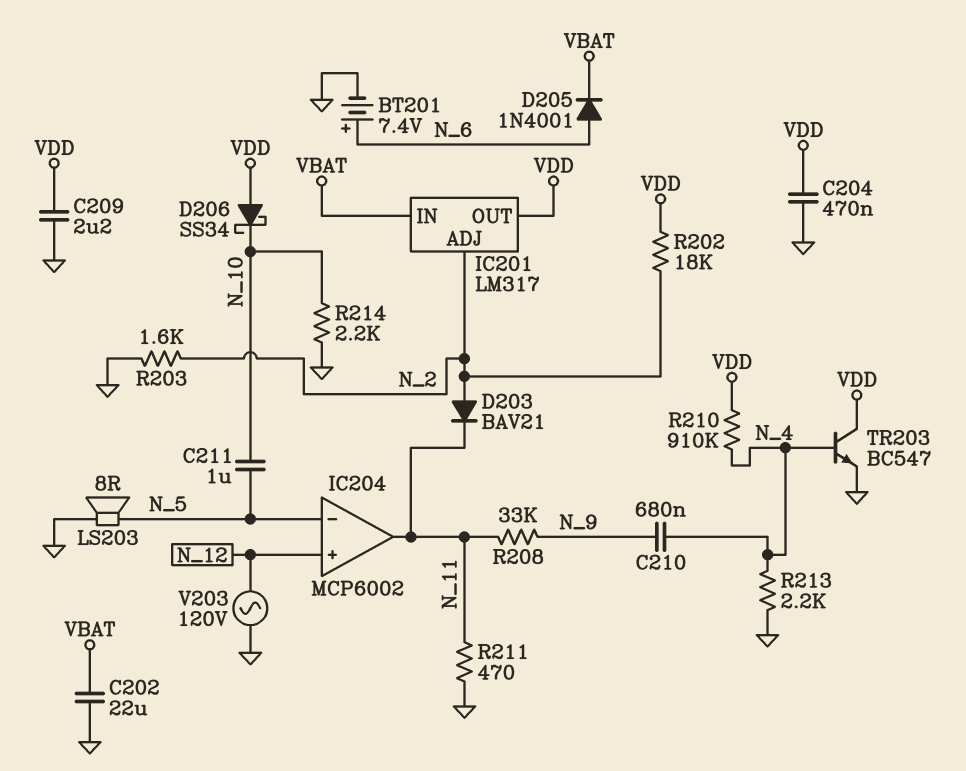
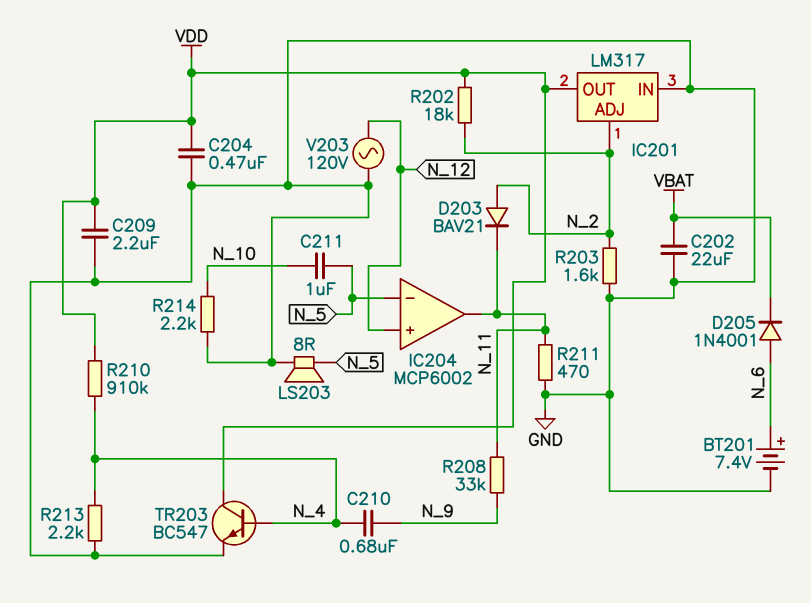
D206: schottky SS34 (A VDD, K N_10) -> none
IC201 pin IN: VBAT -> GND

